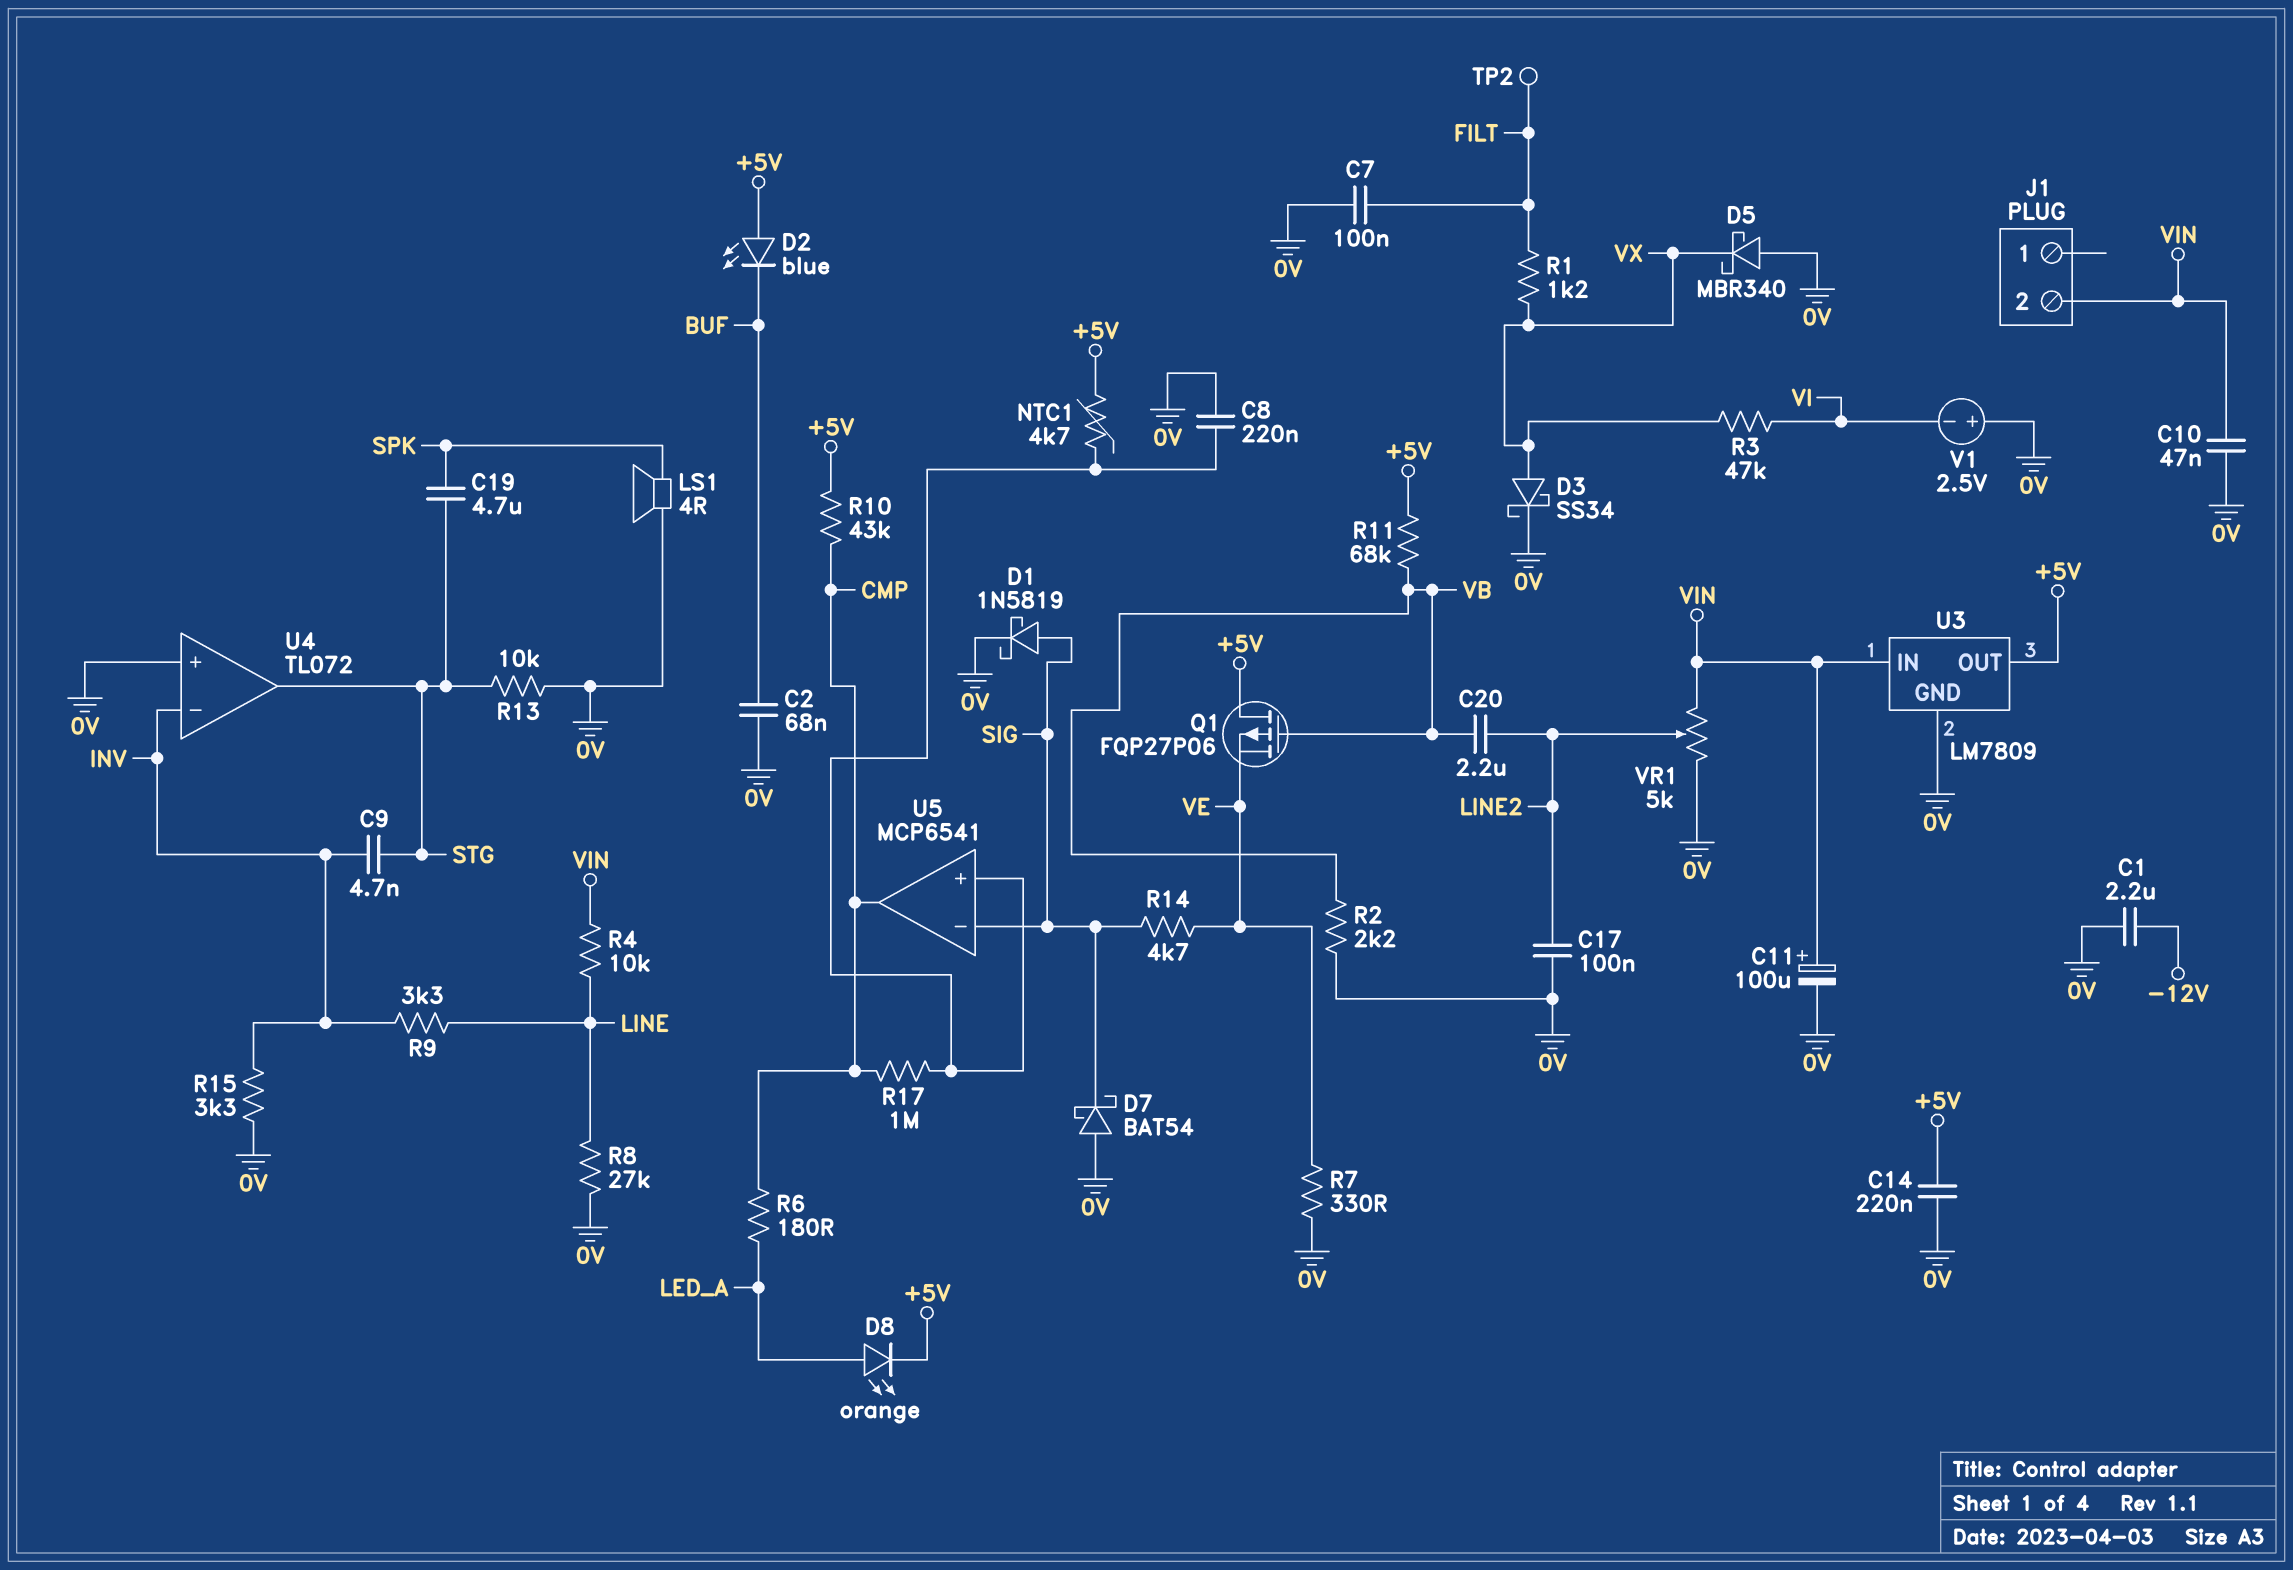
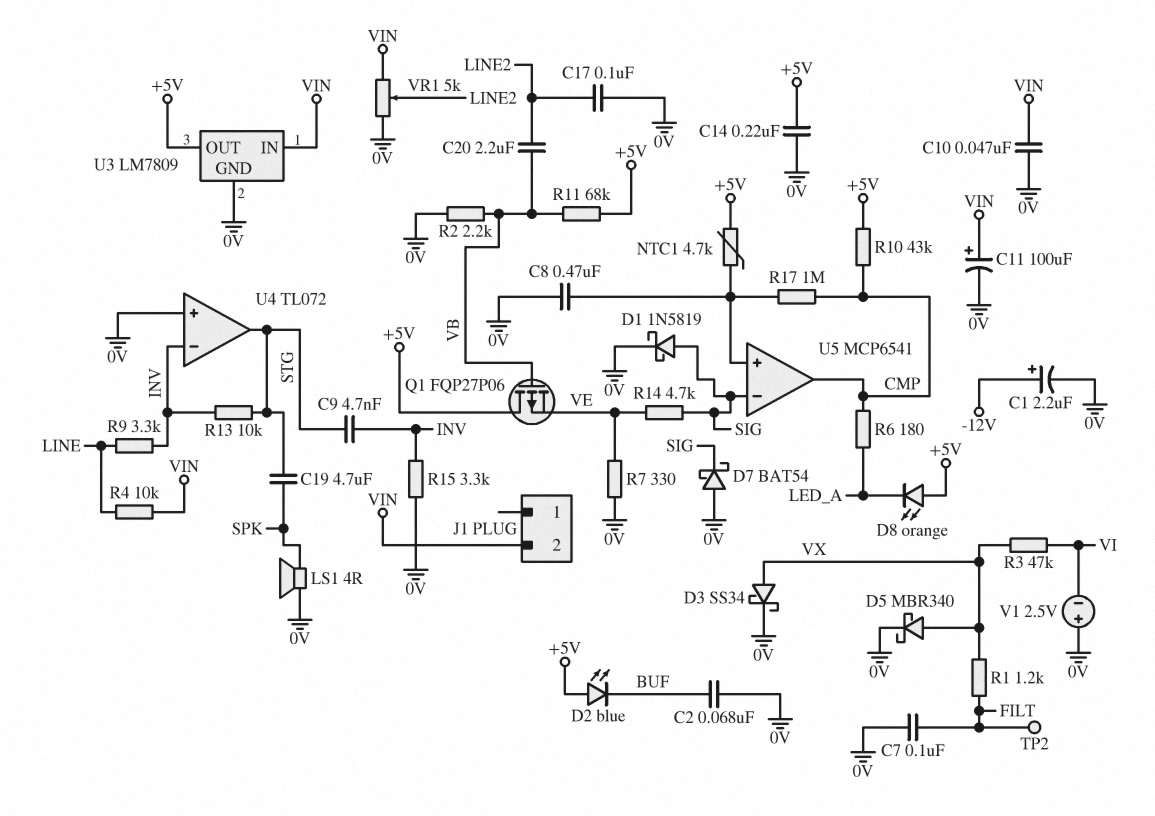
C1: 2.2uF (-12V, 0V) -> 2.2uF (plus -12V, minus 0V)
C8: 220nF (0V, U5/in+) -> 470nF (0V, U5/in+)
D5: schottky MBR340 (A 0V, K VX) -> schottky MBR340 (A VX, K 0V)
D8: LED orange (A LED_A, K +5V) -> LED orange (A +5V, K LED_A)
R8: 27k (0V, LINE) -> none
R13: 10k (0V, STG) -> 10k (INV, STG)

